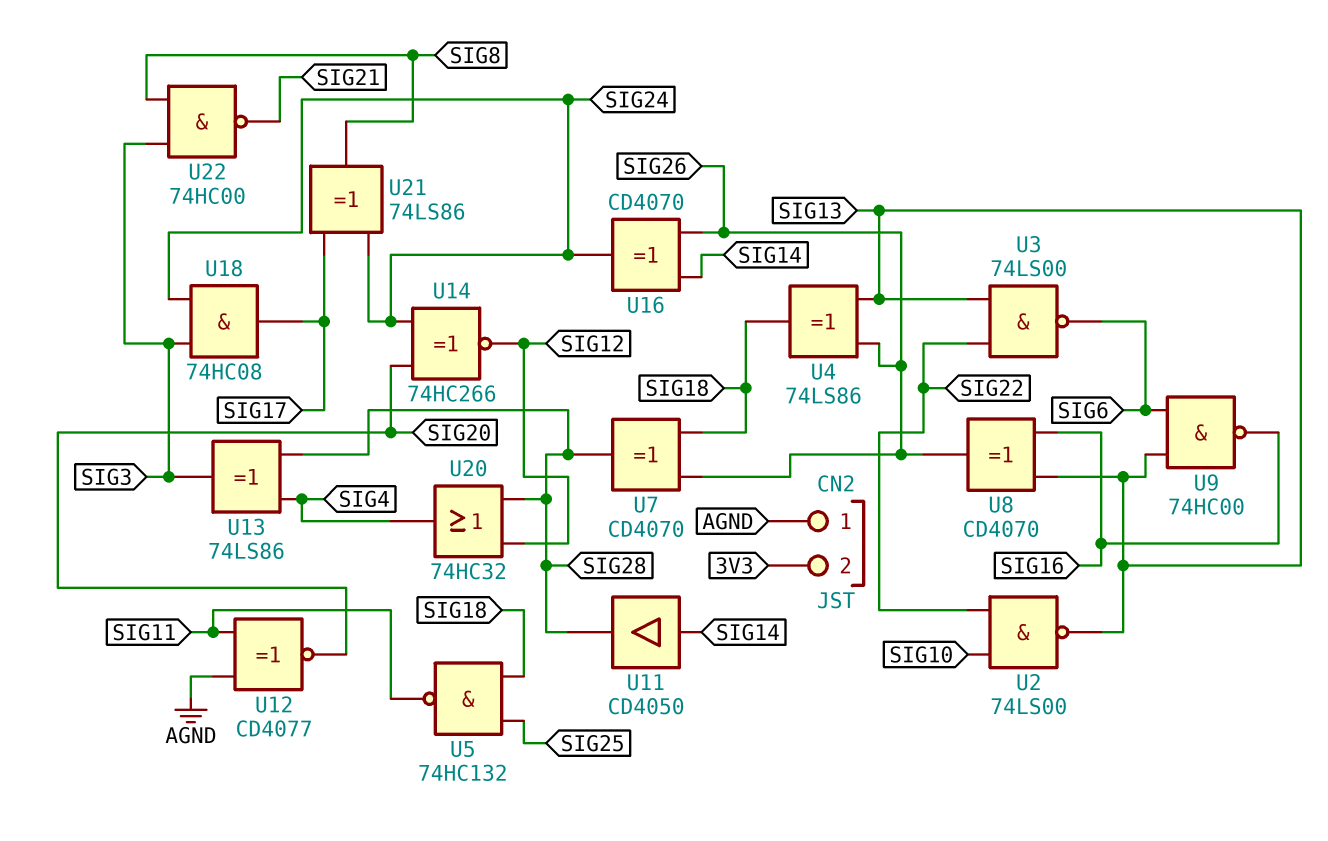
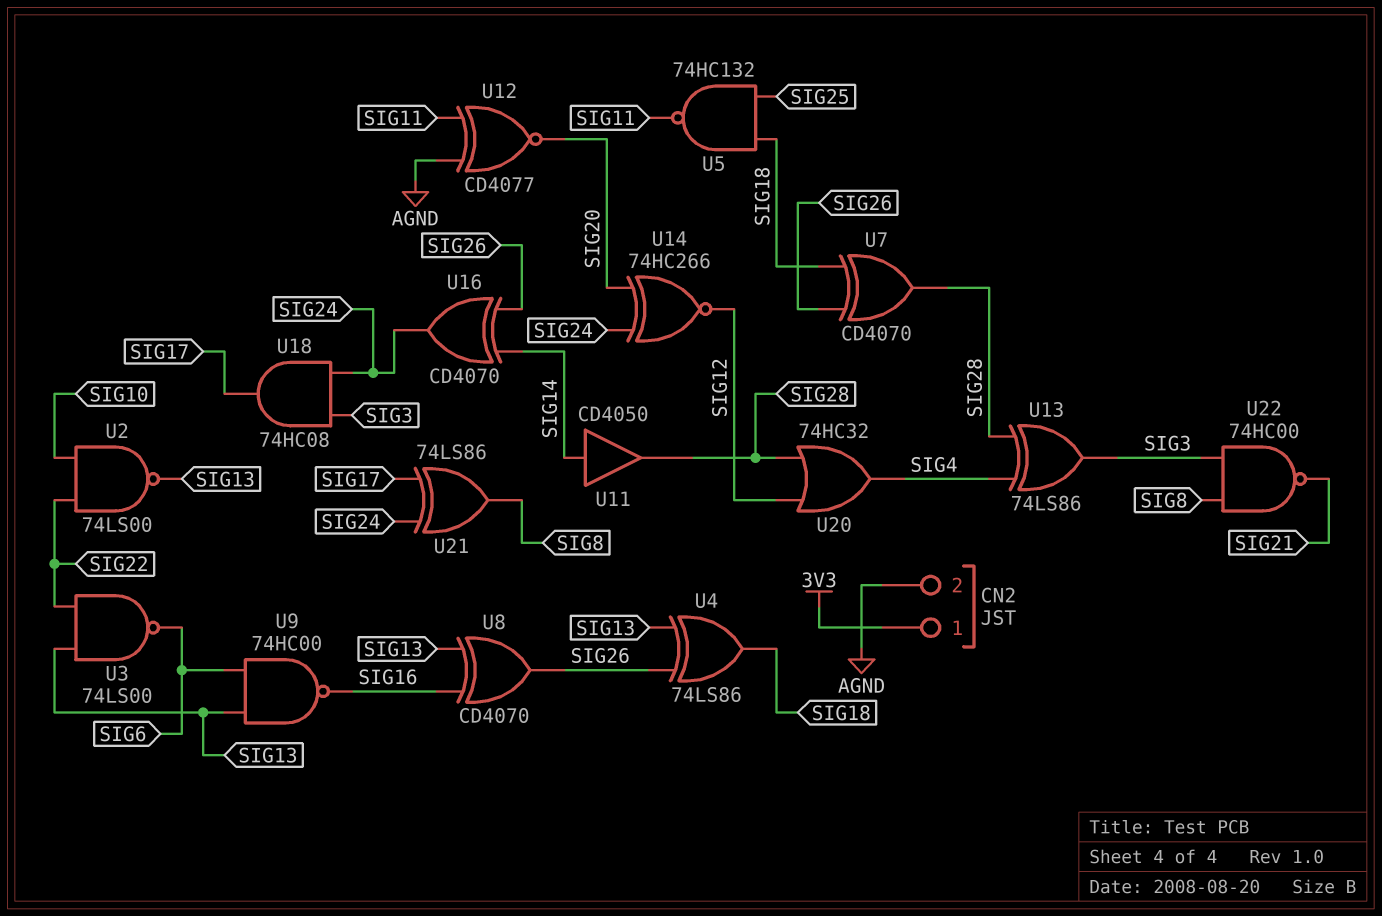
CN2 pin 1: AGND -> 3V3
CN2 pin 2: 3V3 -> AGND

